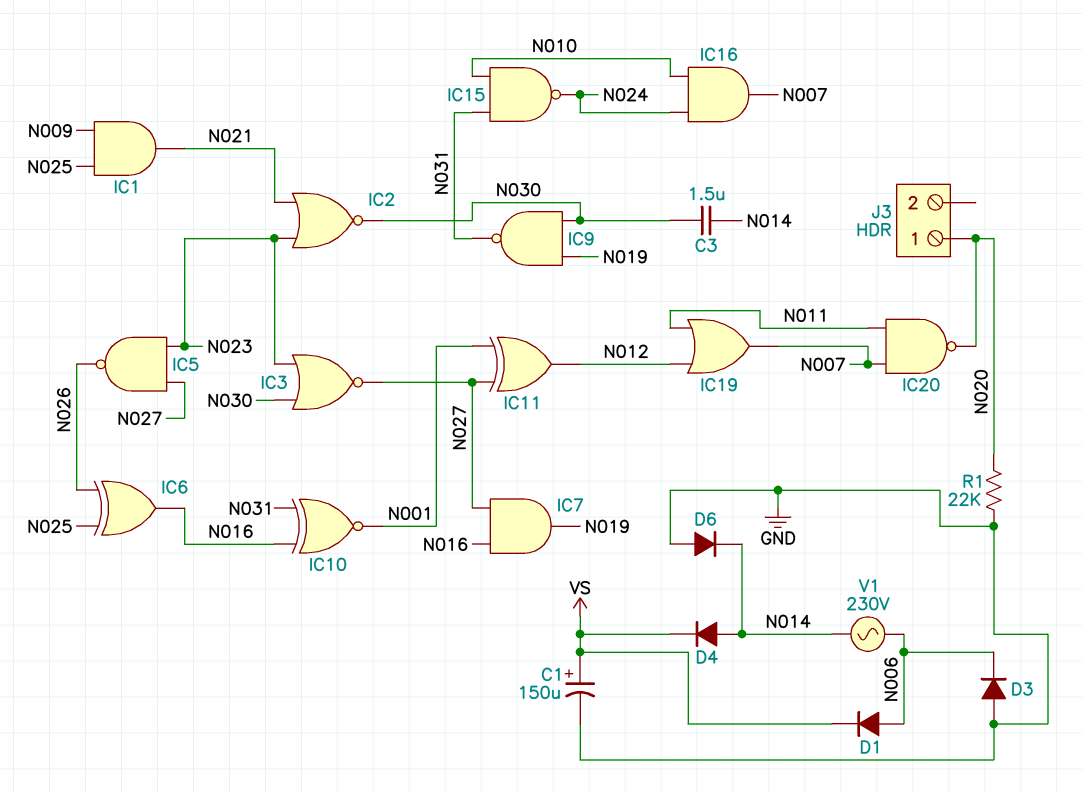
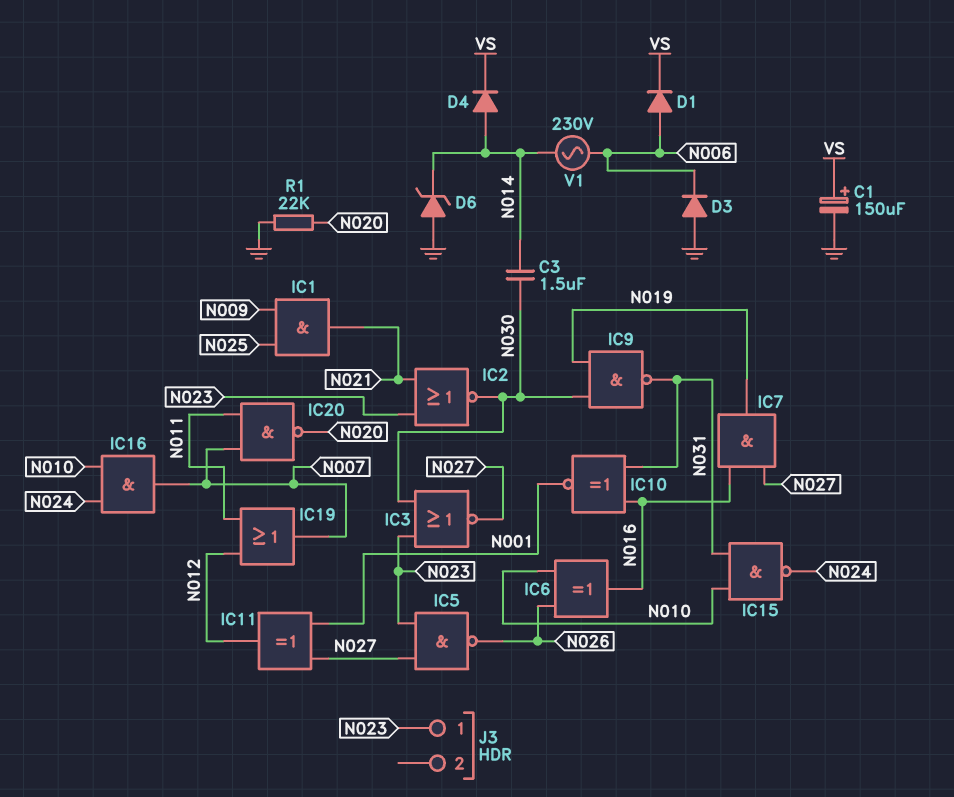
D6: diode (A GND, K N014) -> zener (A GND, K N014)
IC6: XOR (in N025, in N026, out N016) -> XOR (in N010, in N026, out N016)
J3 pin 1: N020 -> N023

